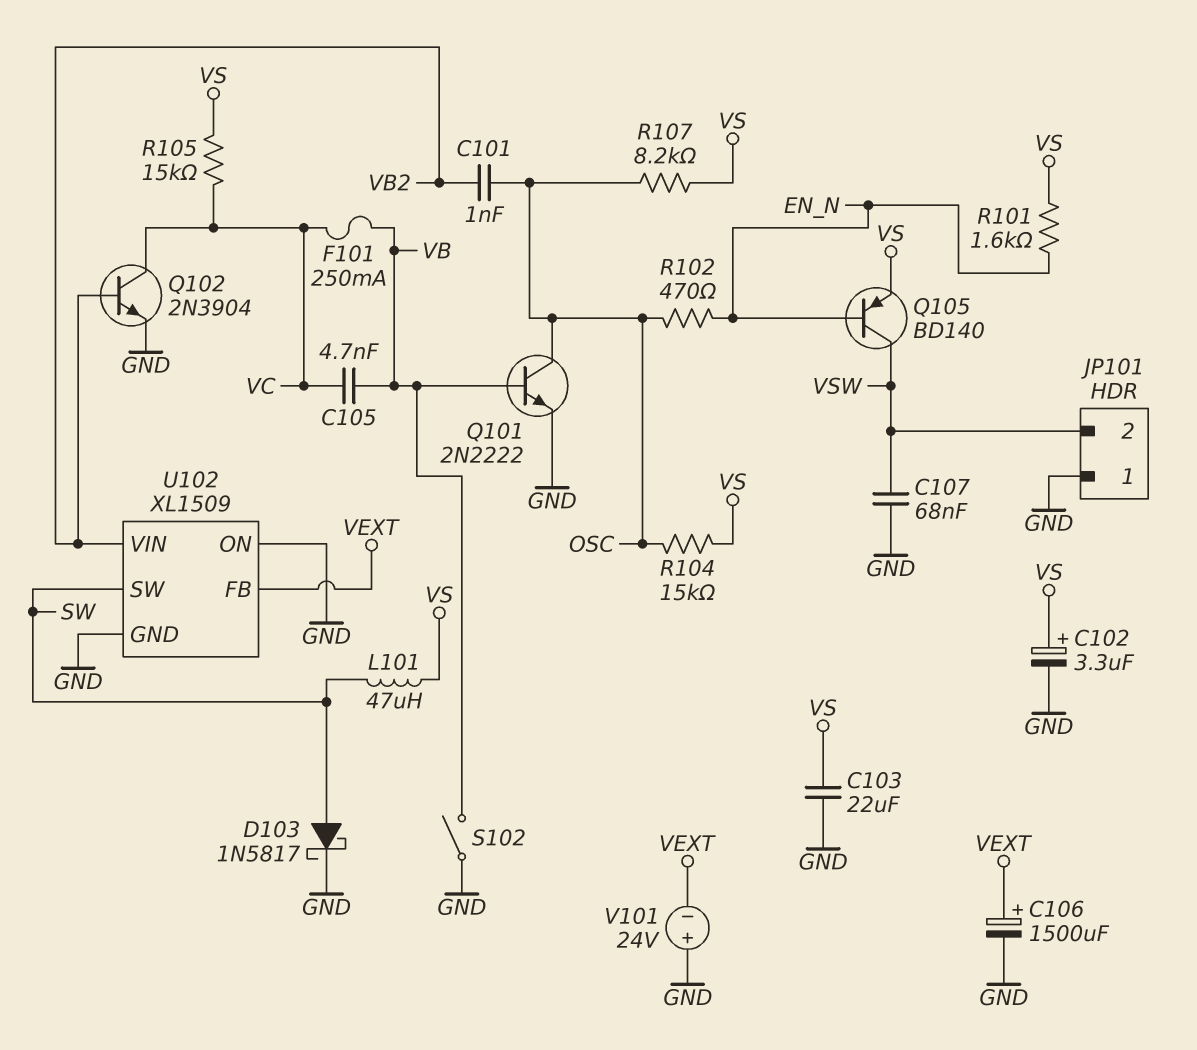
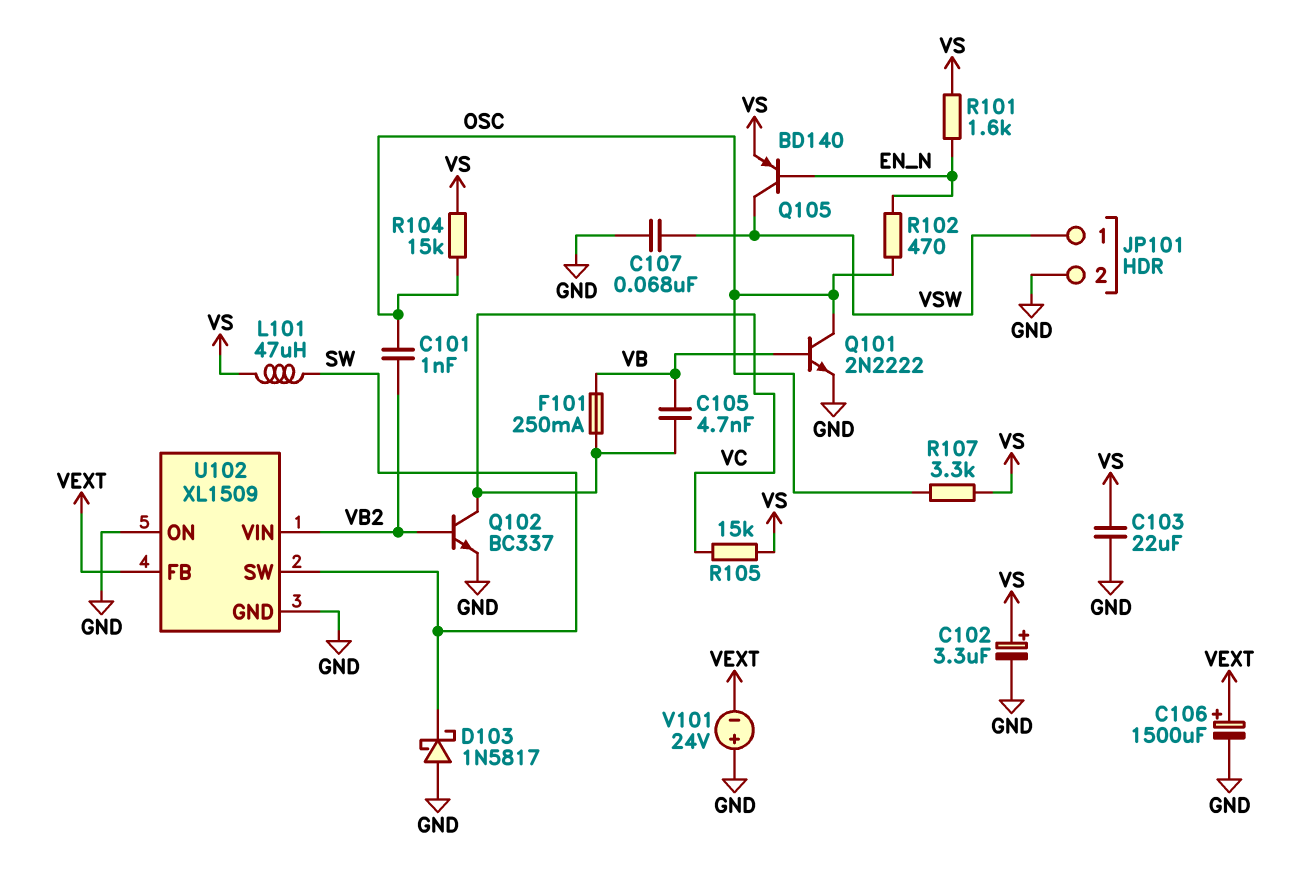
D103: schottky 1N5817 (A SW, K GND) -> schottky 1N5817 (A GND, K SW)
JP101 pin 1: GND -> VSW
JP101 pin 2: VSW -> GND
Q102: NPN 2N3904 (B VB2, C VC, E GND) -> NPN BC337 (B VB2, C VC, E GND)
R107: 8.2k (OSC, VS) -> 3.3k (OSC, VS)
S102: switch (GND, VB) -> none

